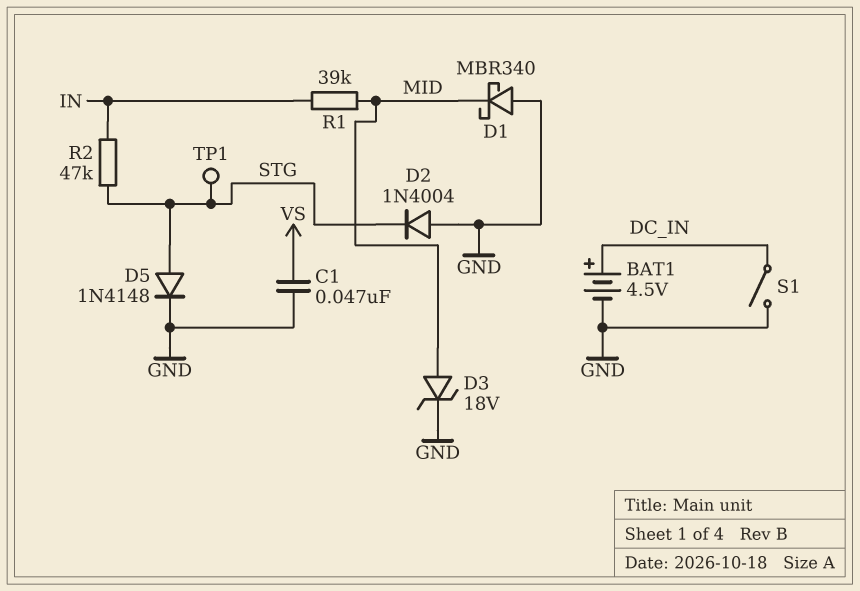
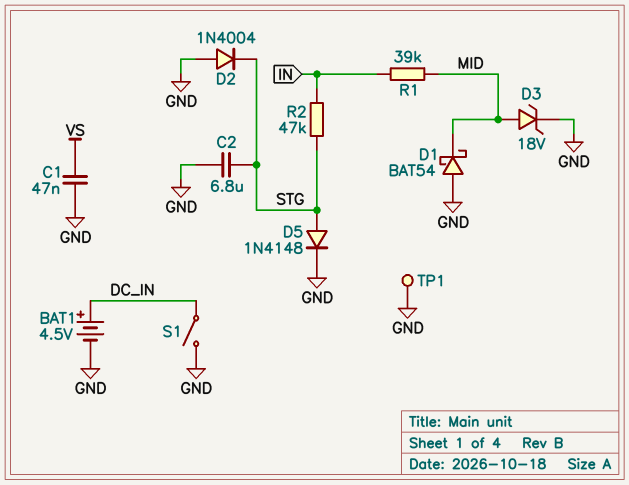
C2: none -> 6.8uF (GND, STG)
D1: schottky MBR340 (A GND, K MID) -> schottky BAT54 (A GND, K MID)
TP1: test point (STG) -> test point (GND)

